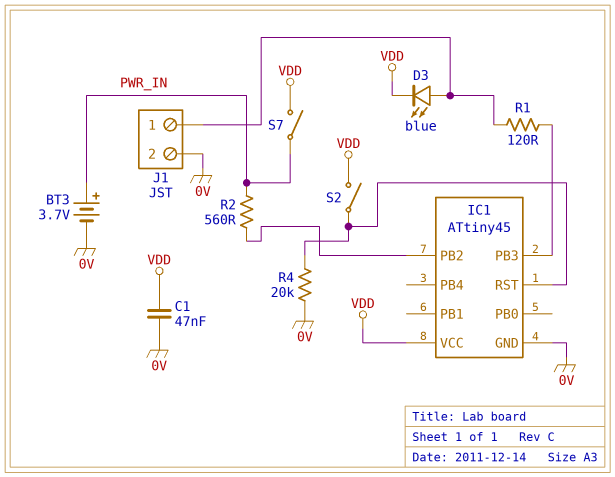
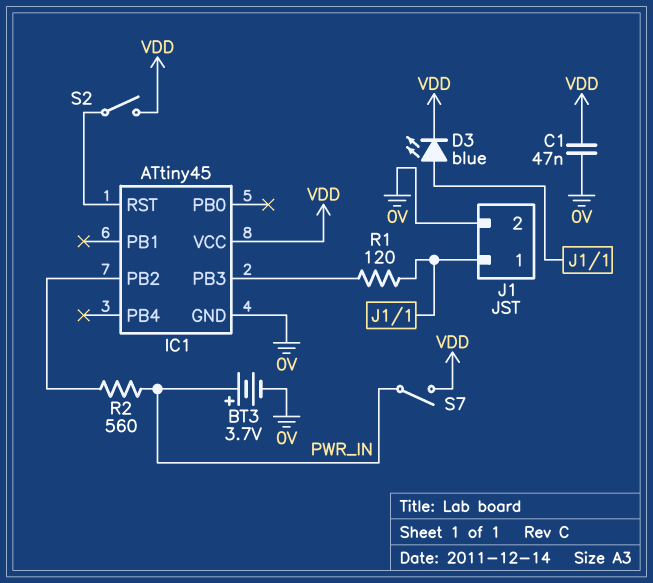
R4: 20k (0V, IC1/RST) -> none

